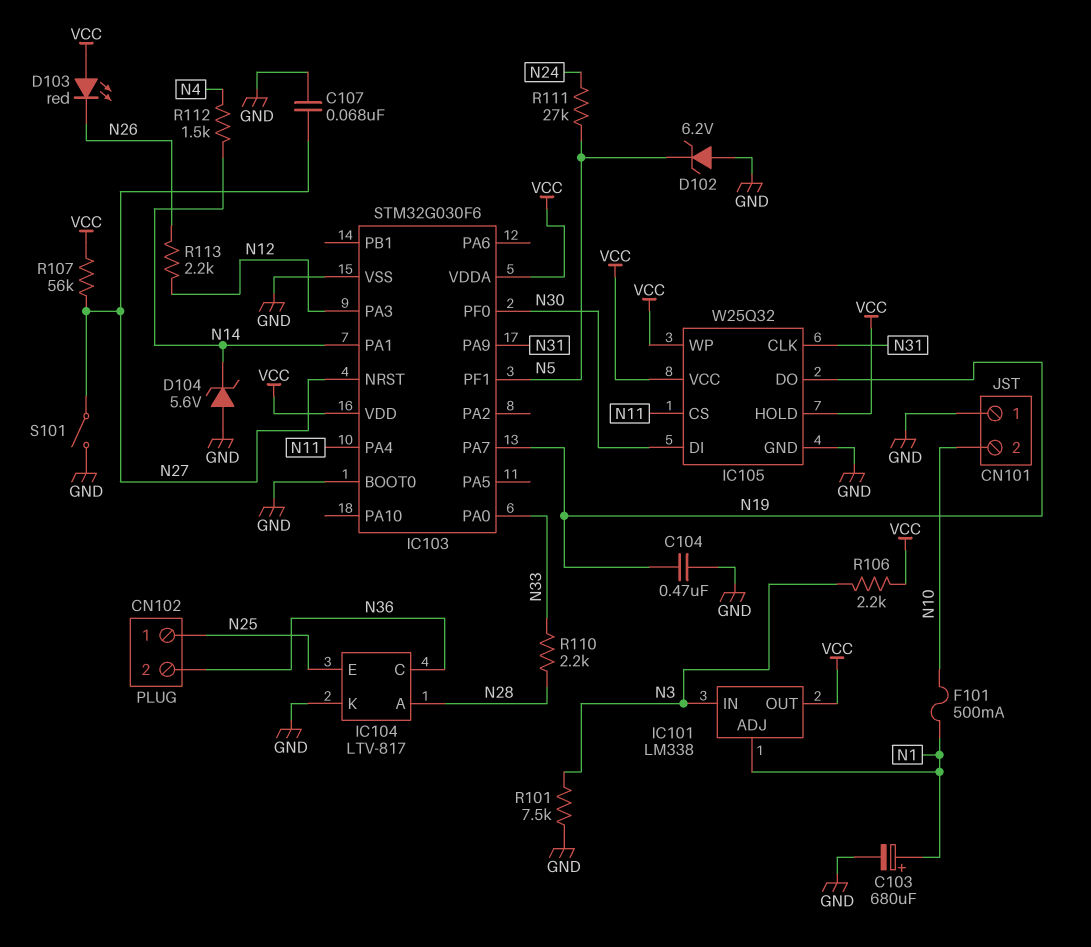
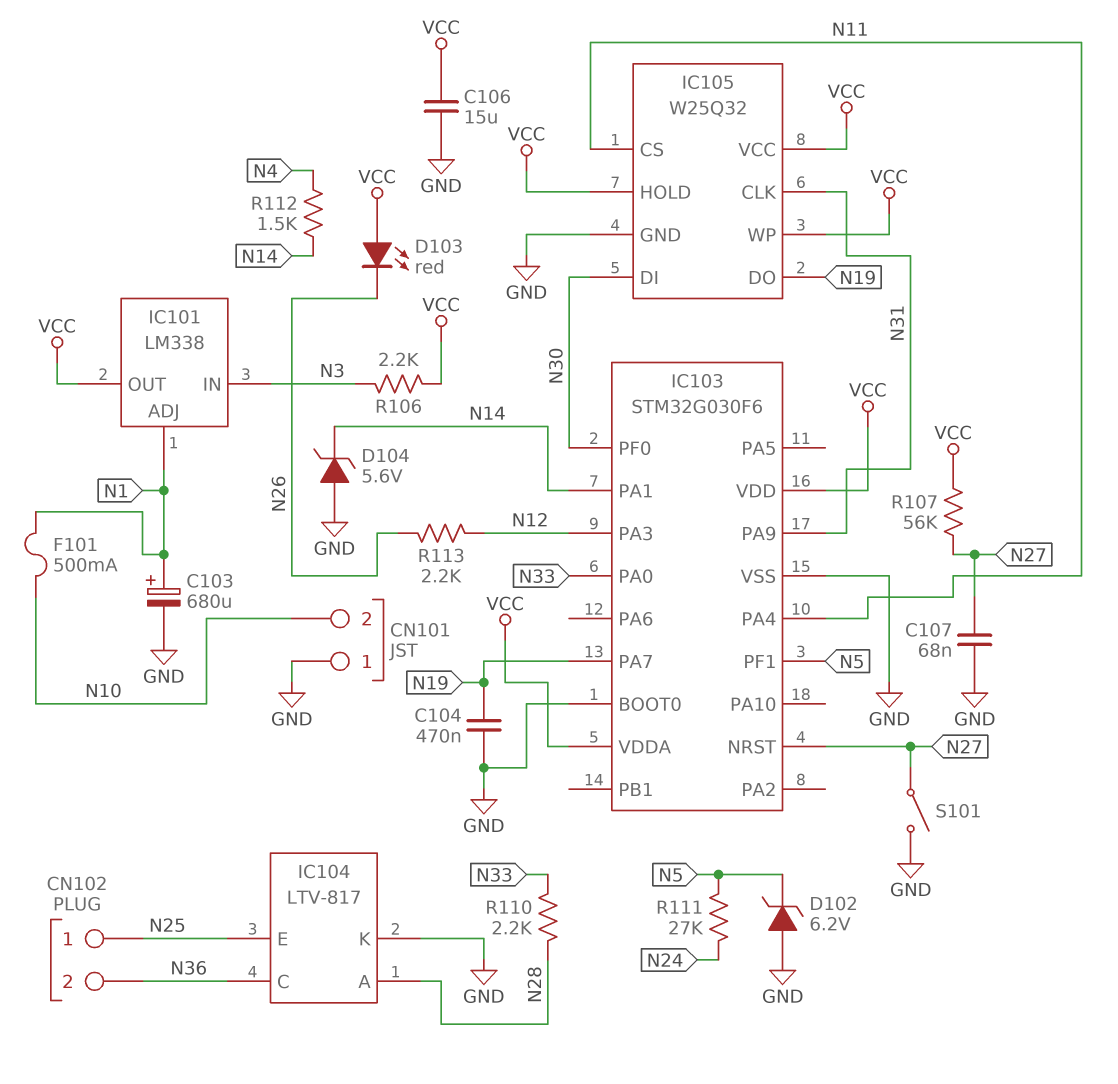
C106: none -> 15uF (GND, VCC)
R101: 7.5k (GND, N3) -> none

